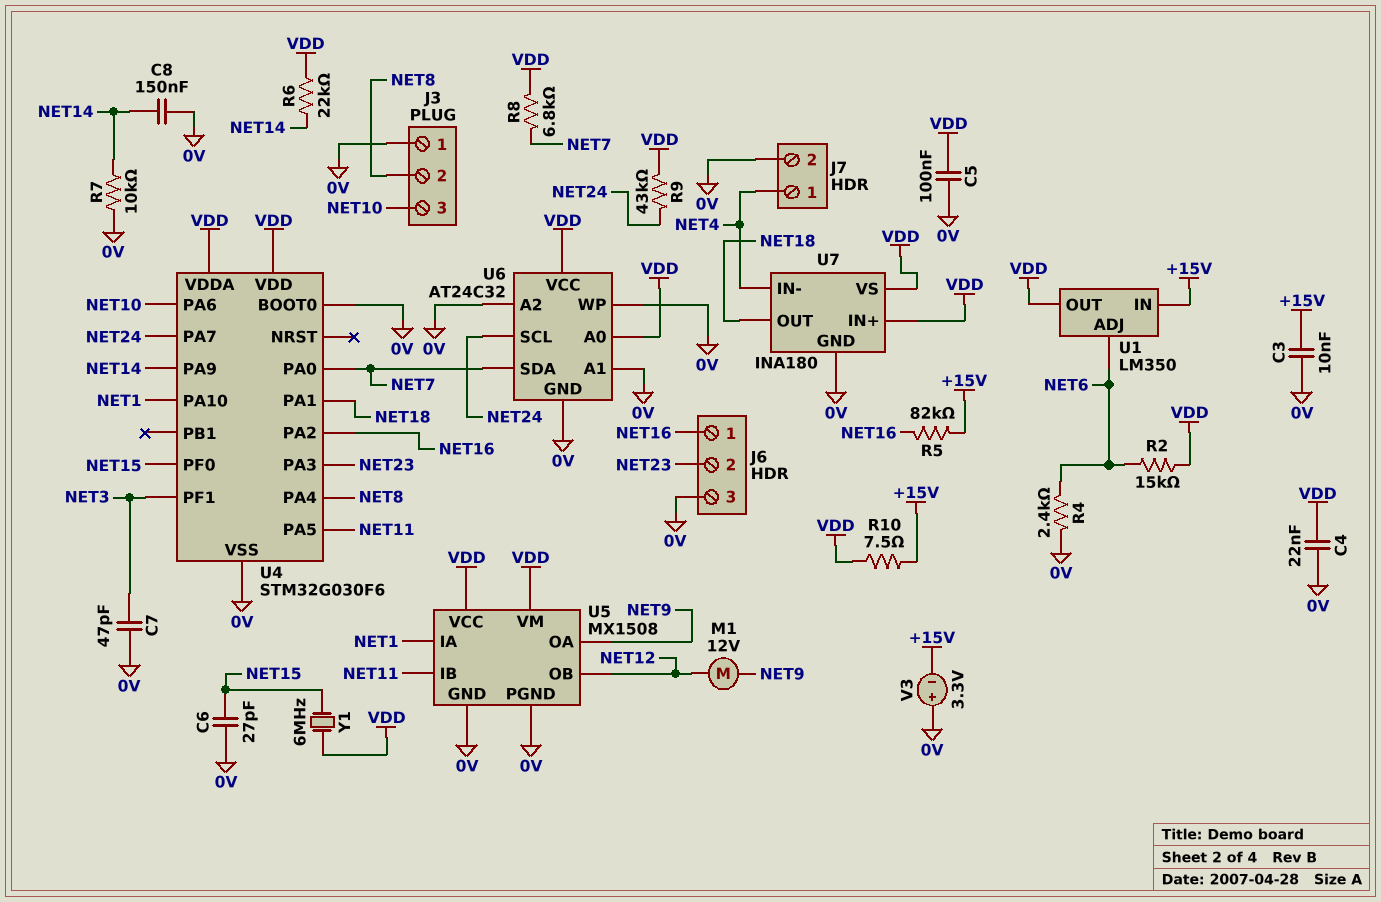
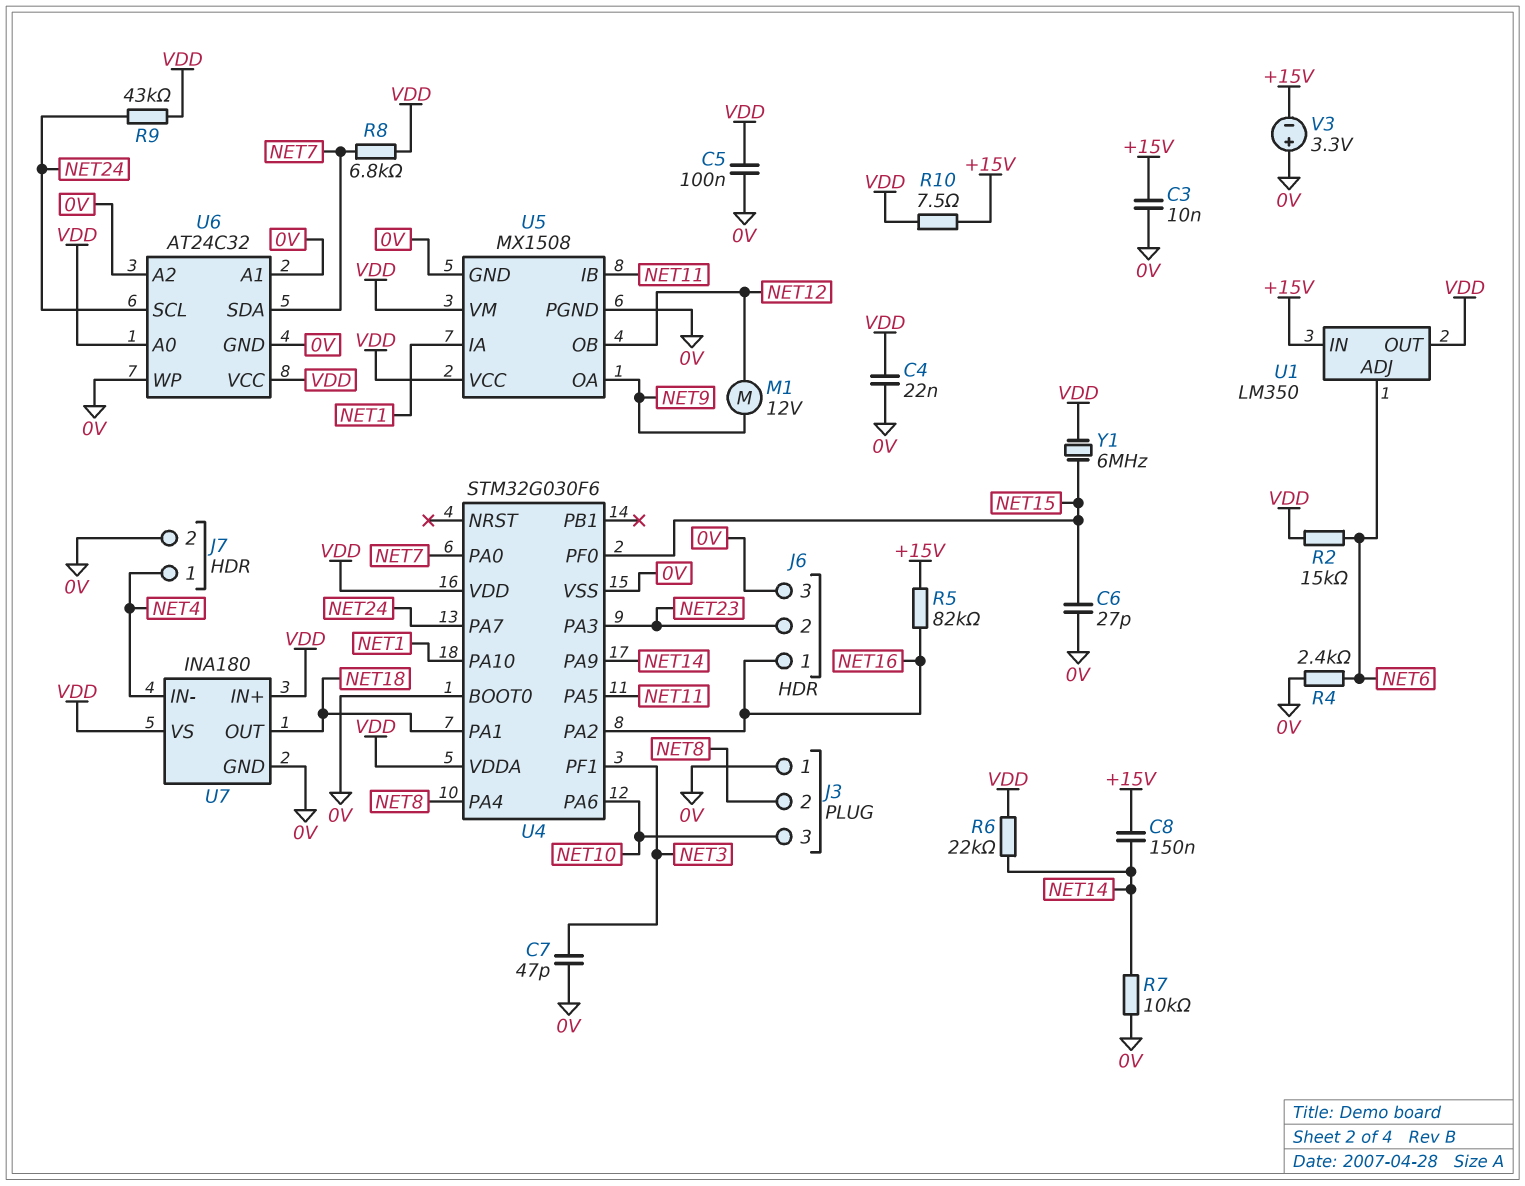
C8: 150nF (0V, NET14) -> 150nF (+15V, NET14)

